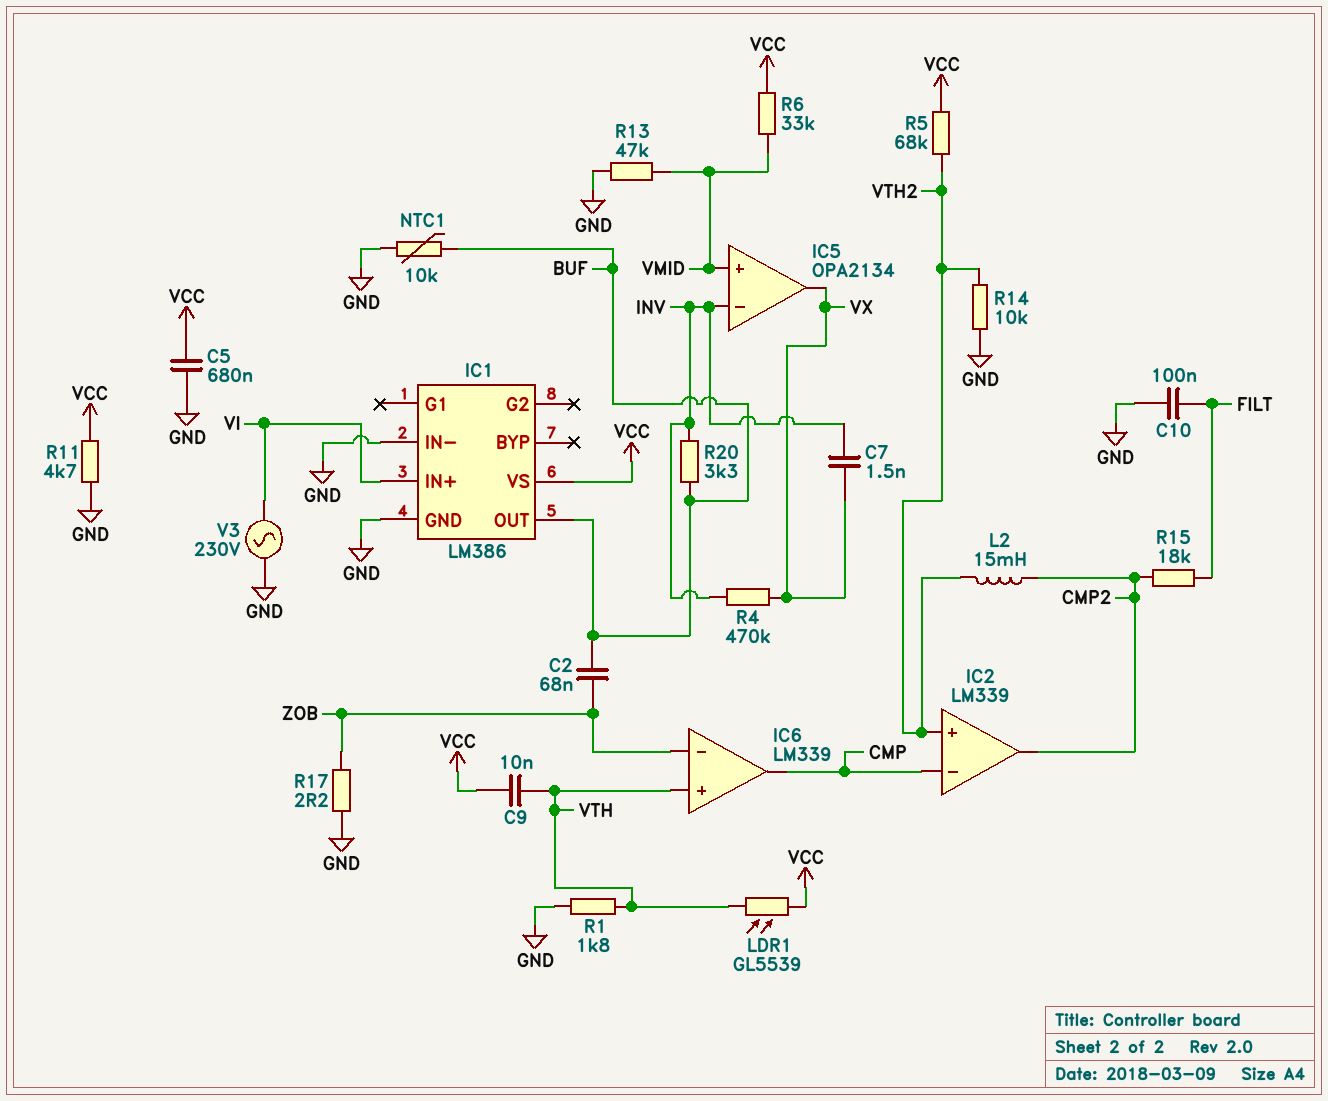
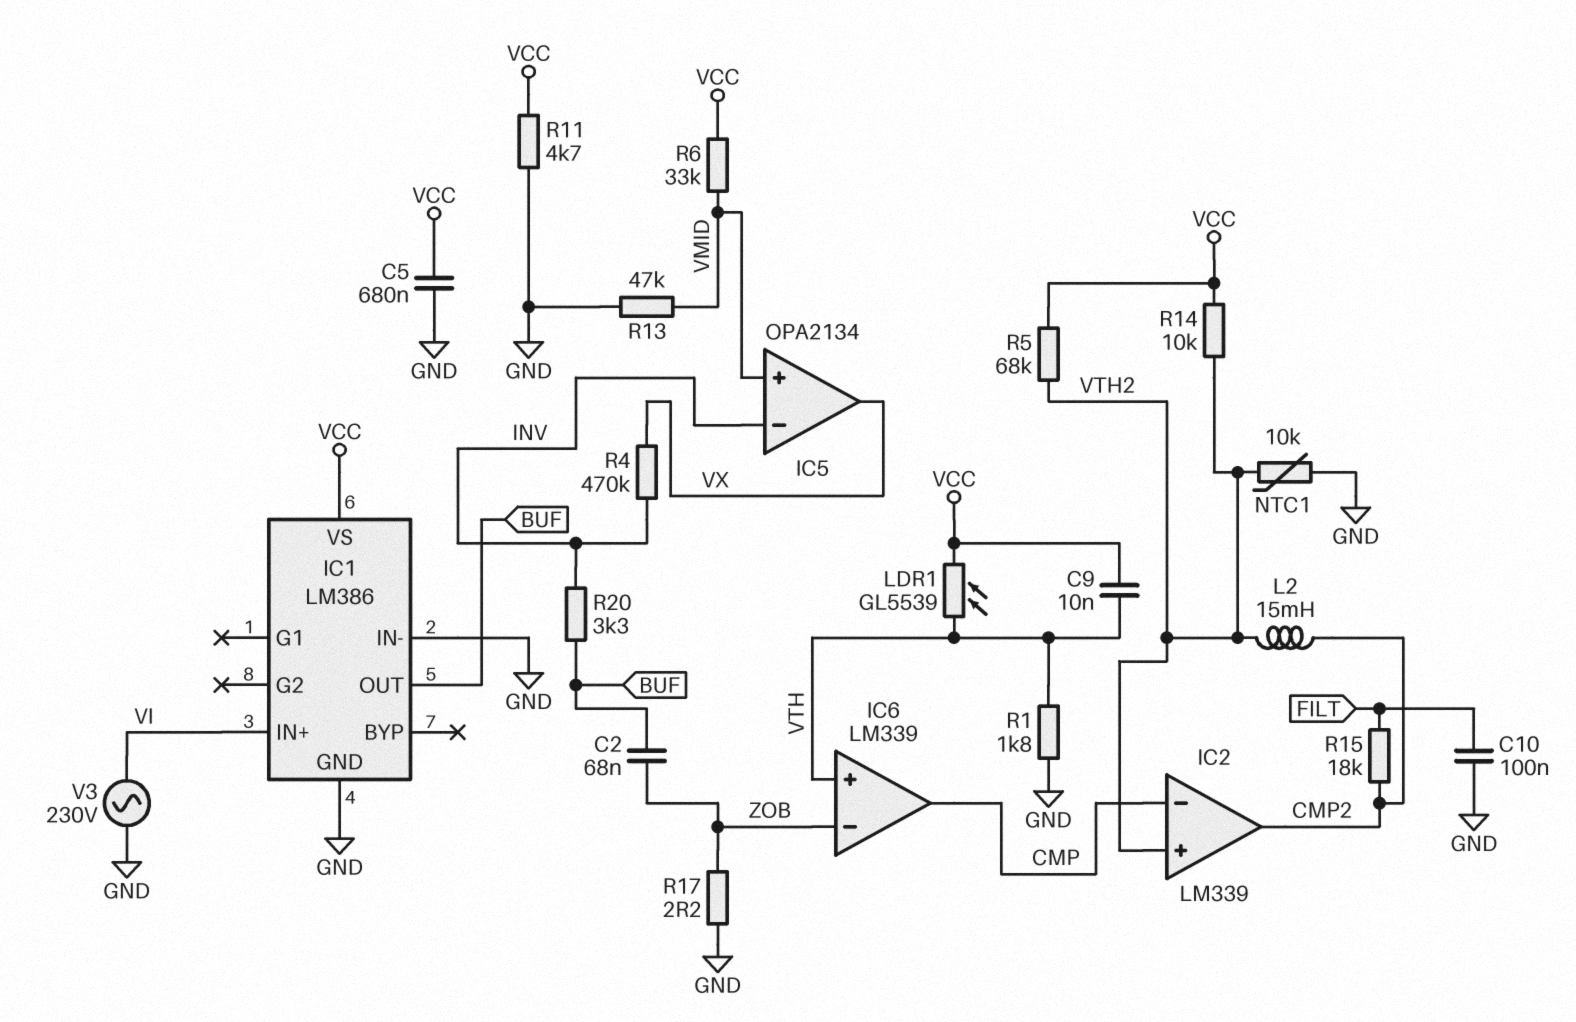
C7: 1.5nF (INV, VX) -> none
NTC1: 10k (BUF, GND) -> 10k (GND, VTH2)
R14: 10k (GND, VTH2) -> 10k (VCC, VTH2)

